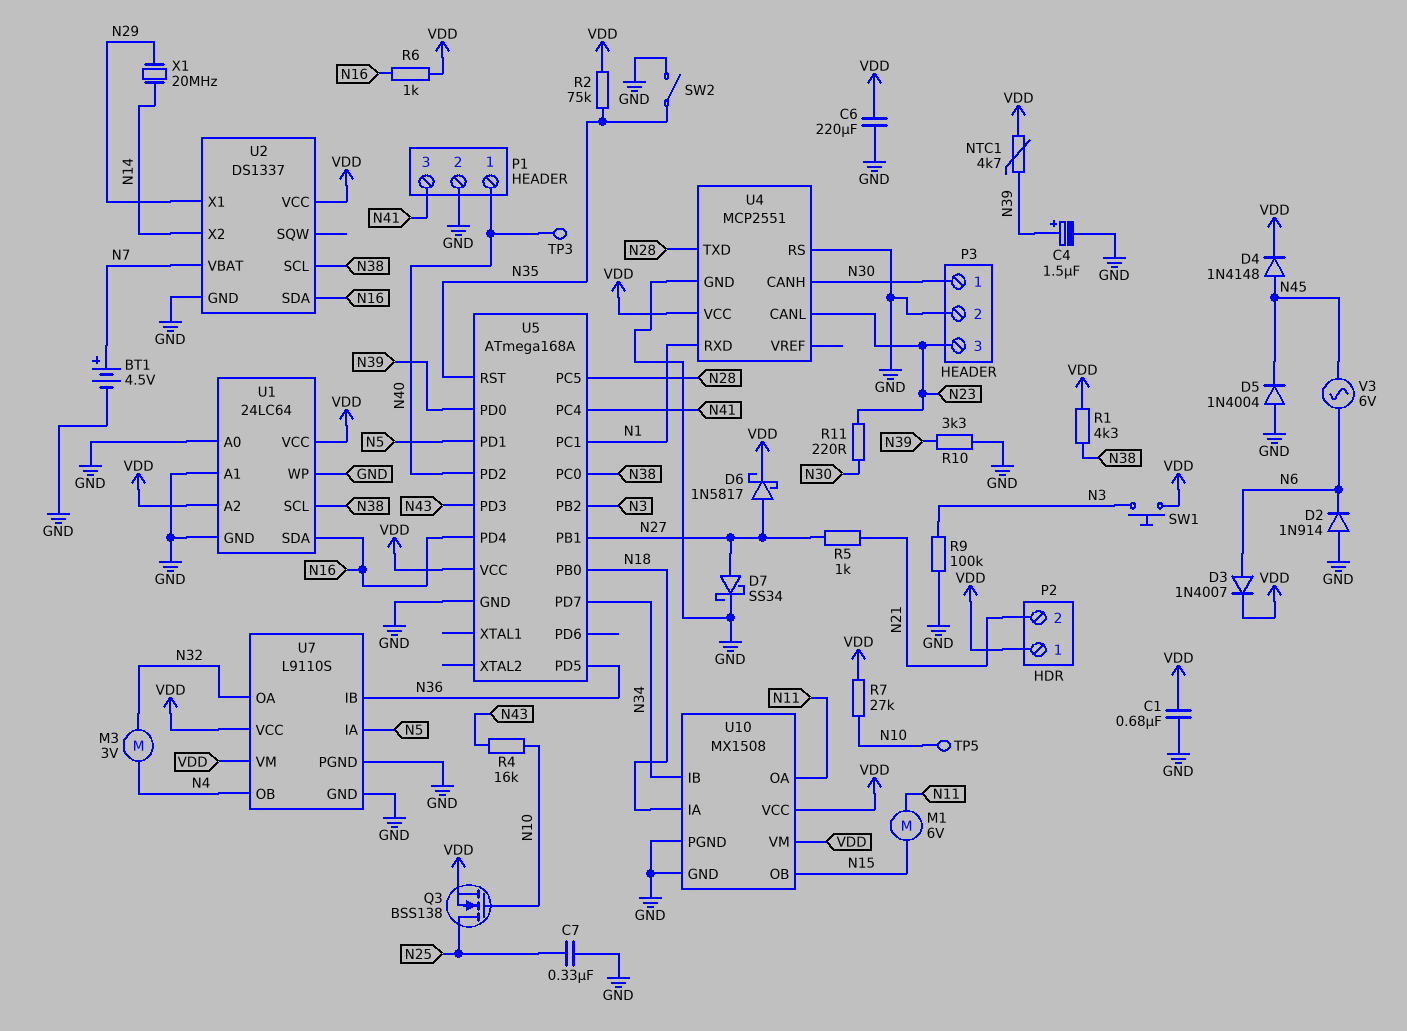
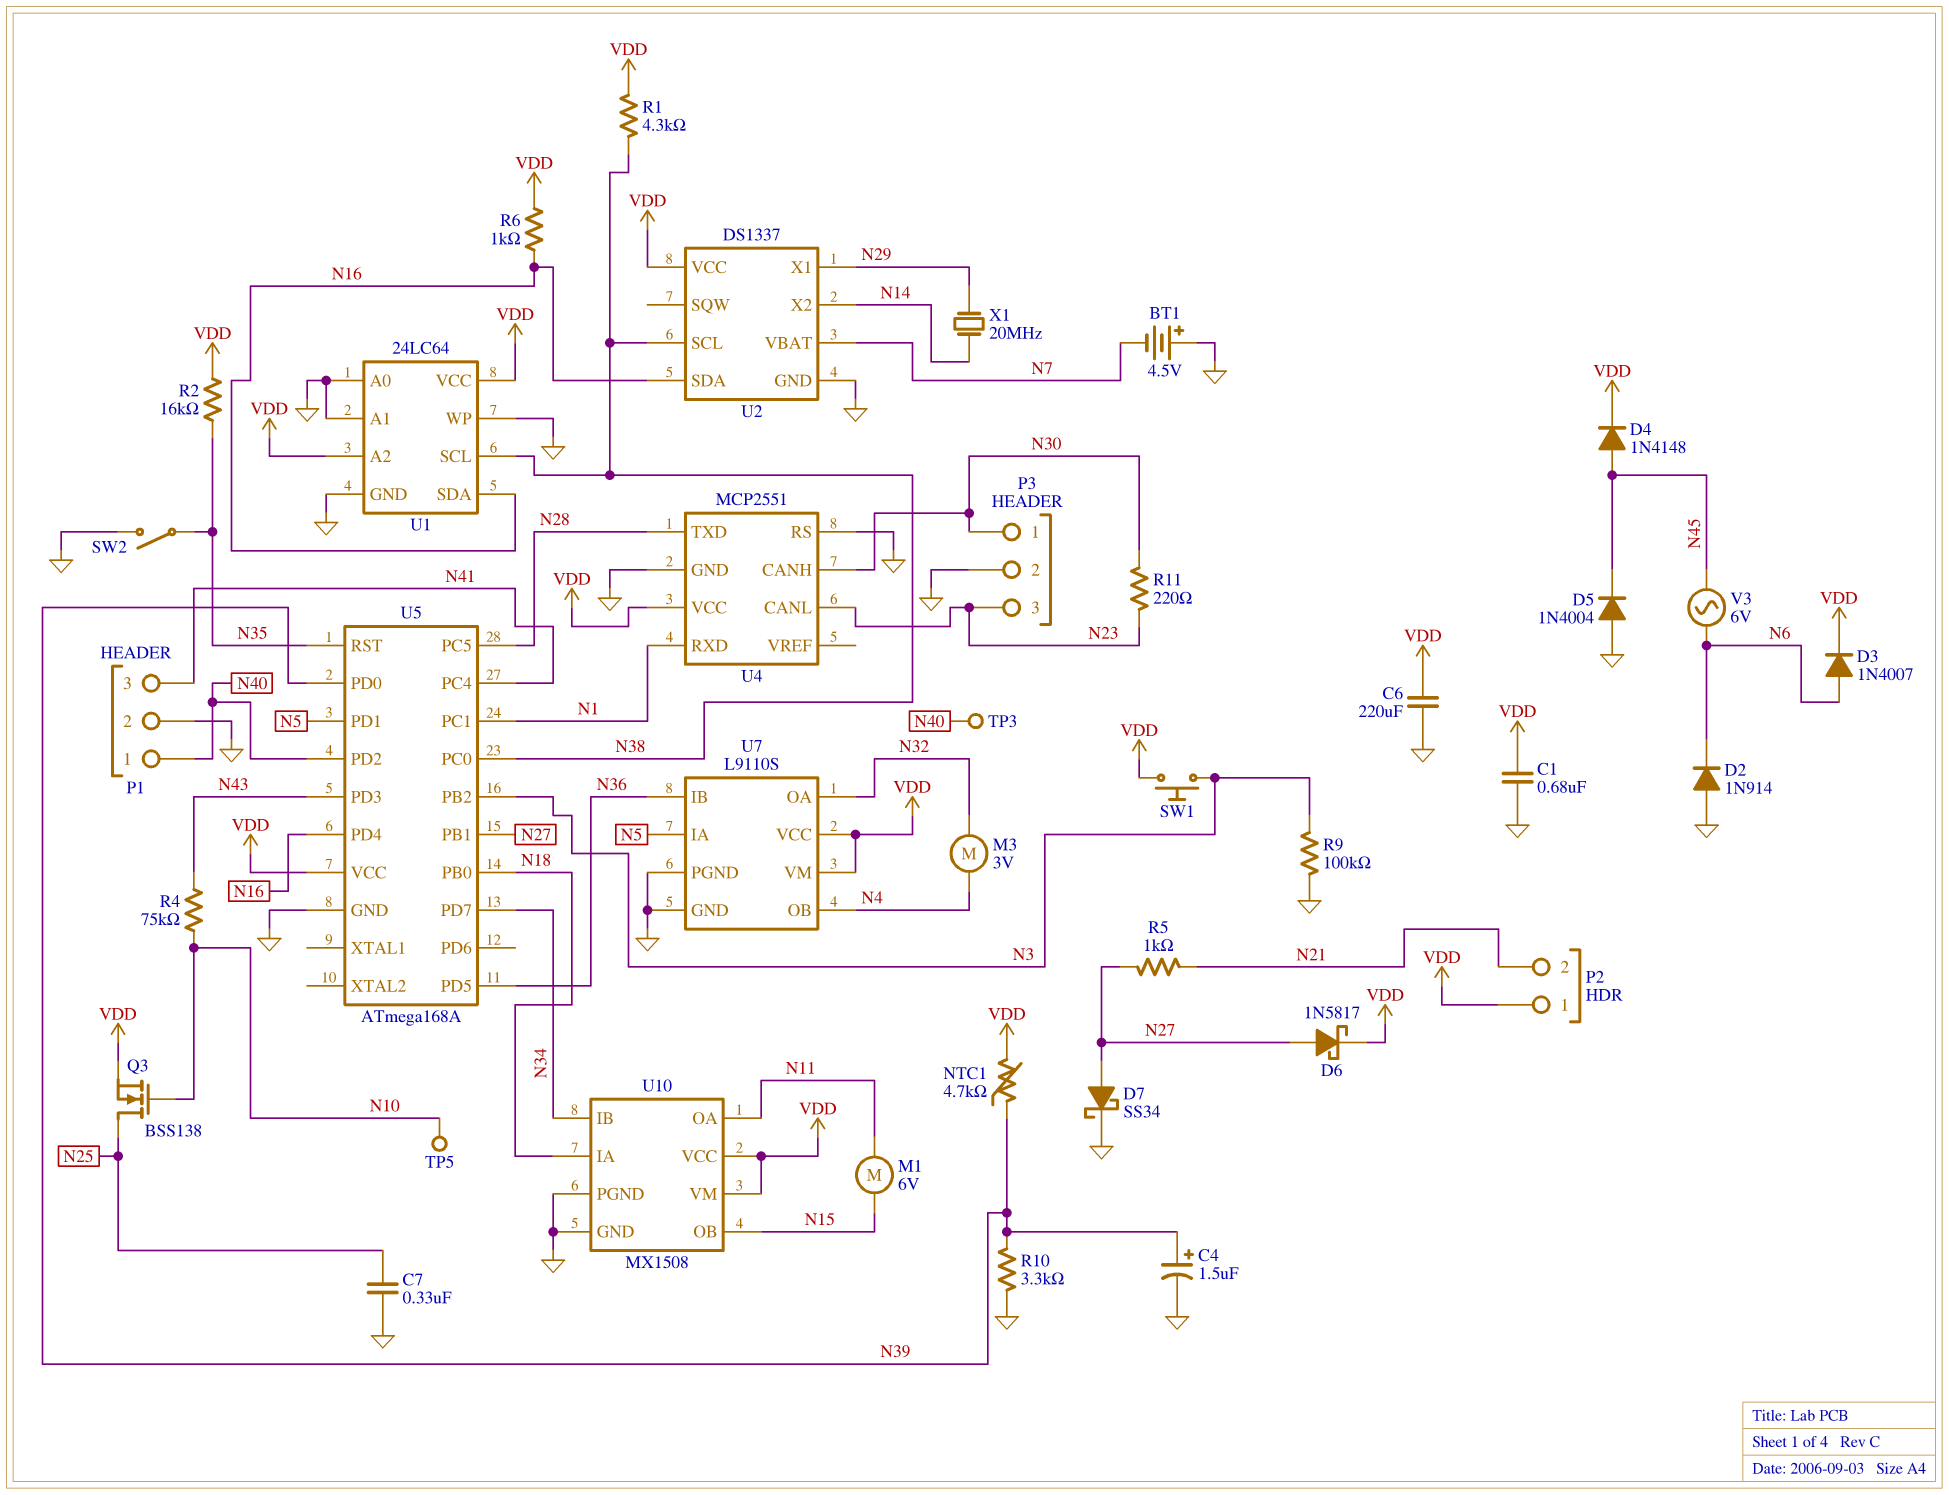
BT1: 4.5V (plus N7, minus GND) -> 4.5V (plus GND, minus N7)
R2: 75k (N35, VDD) -> 16k (N35, VDD)
R4: 16k (N10, N43) -> 75k (N10, N43)
R7: 27k (N10, VDD) -> none

